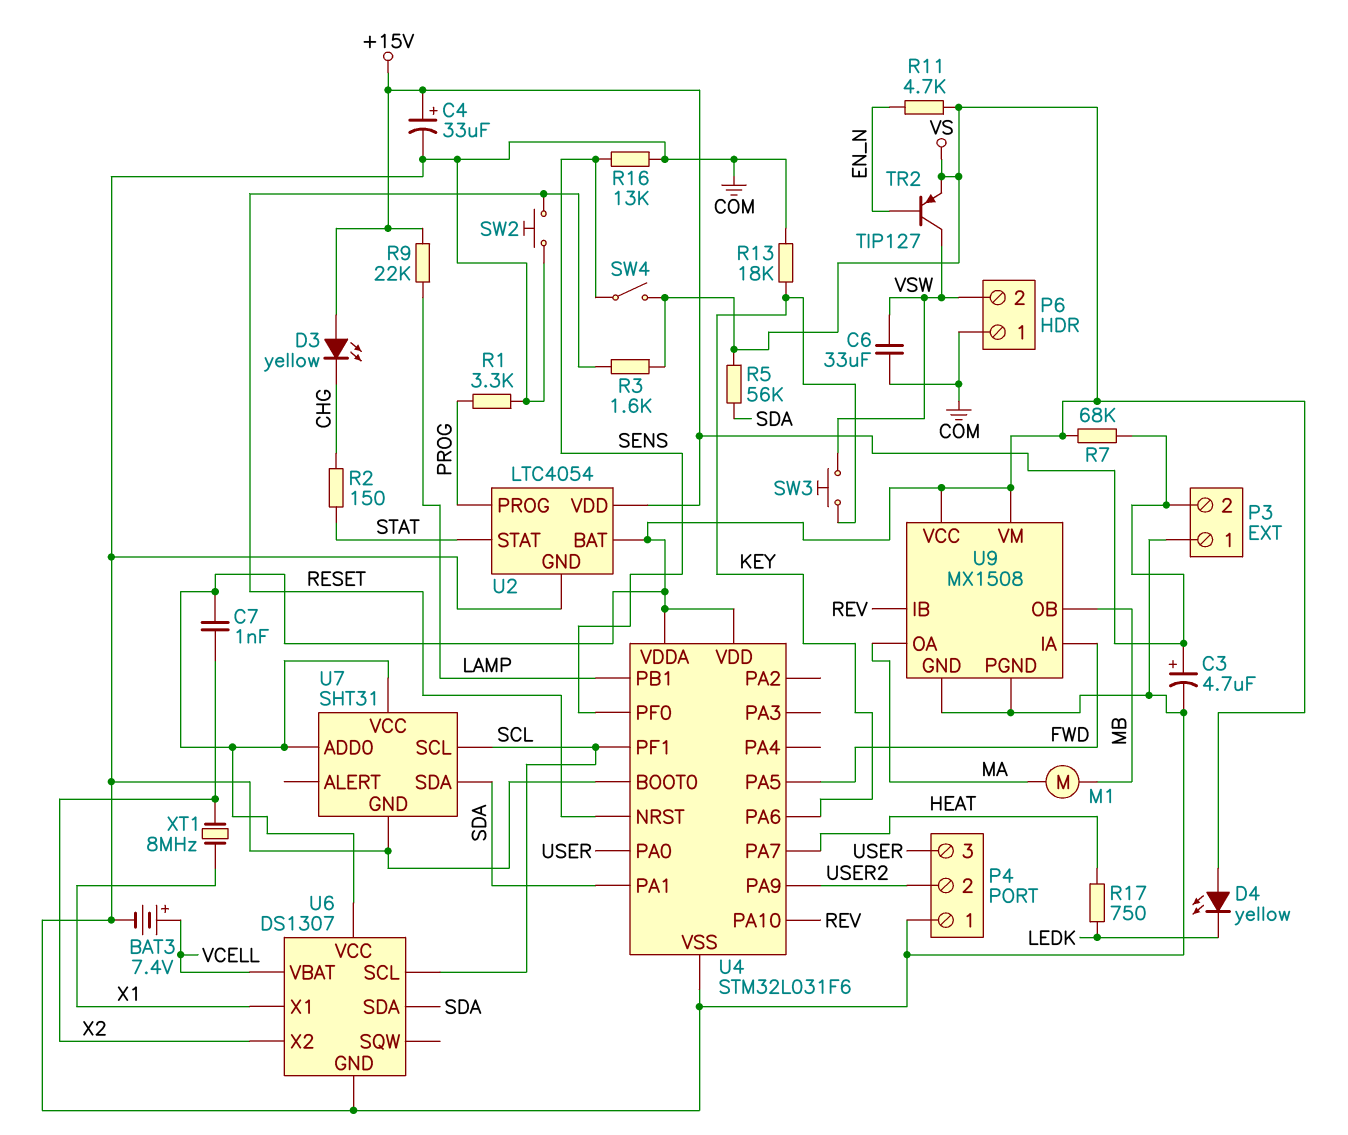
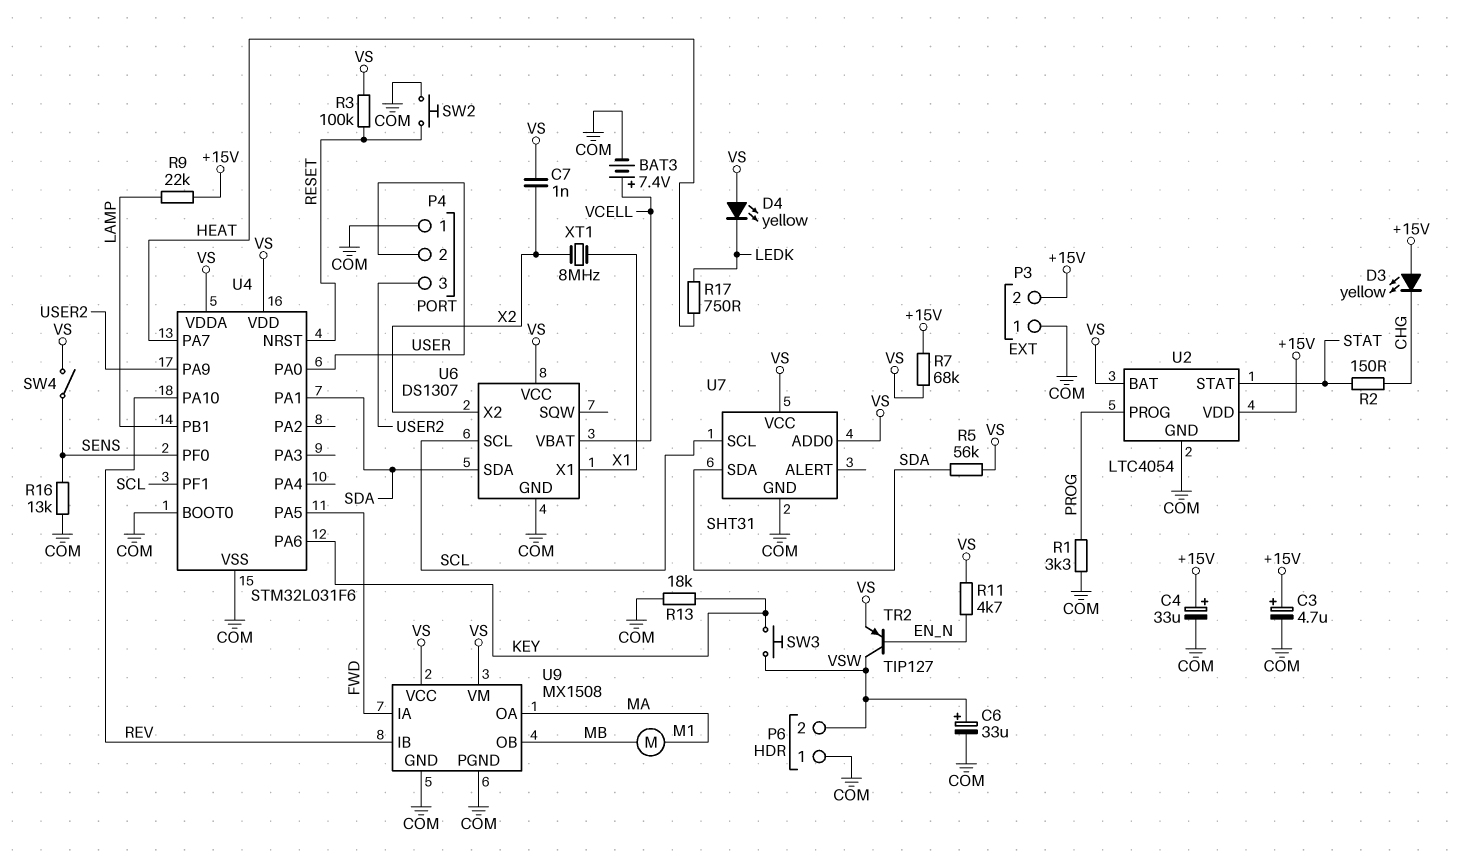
C6: 33uF (COM, VSW) -> 33uF (plus VSW, minus COM)
P4 pin 2: USER2 -> USER
P4 pin 3: USER -> USER2
R3: 1.6k (RESET, VS) -> 100k (RESET, VS)

